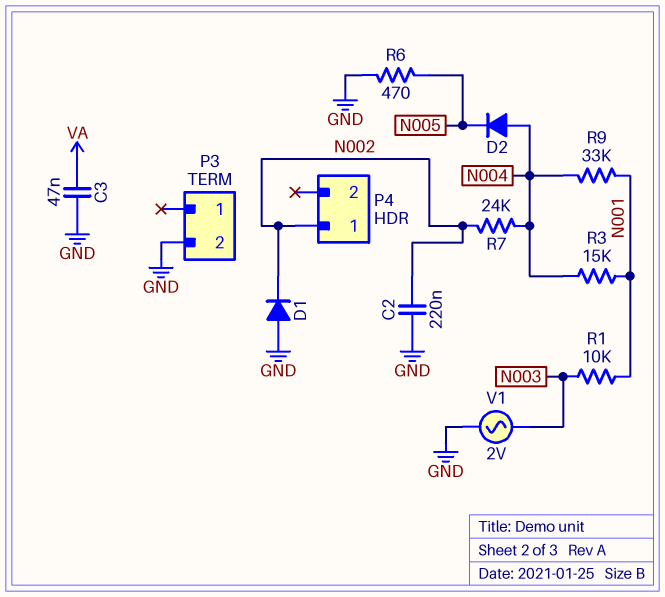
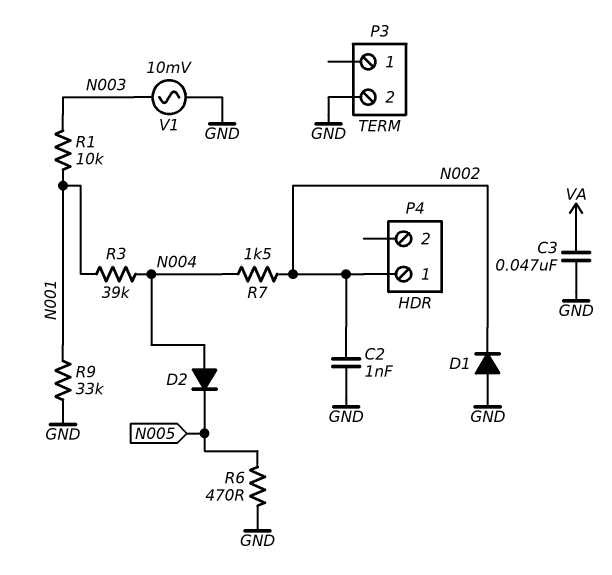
C2: 220nF (GND, N002) -> 1nF (GND, N002)
R3: 15k (N001, N004) -> 39k (N001, N004)
R7: 24k (N002, N004) -> 1.5k (N002, N004)
R9: 33k (N001, N004) -> 33k (GND, N001)
V1: AC 2V (GND, N003) -> AC 10mV (GND, N003)

